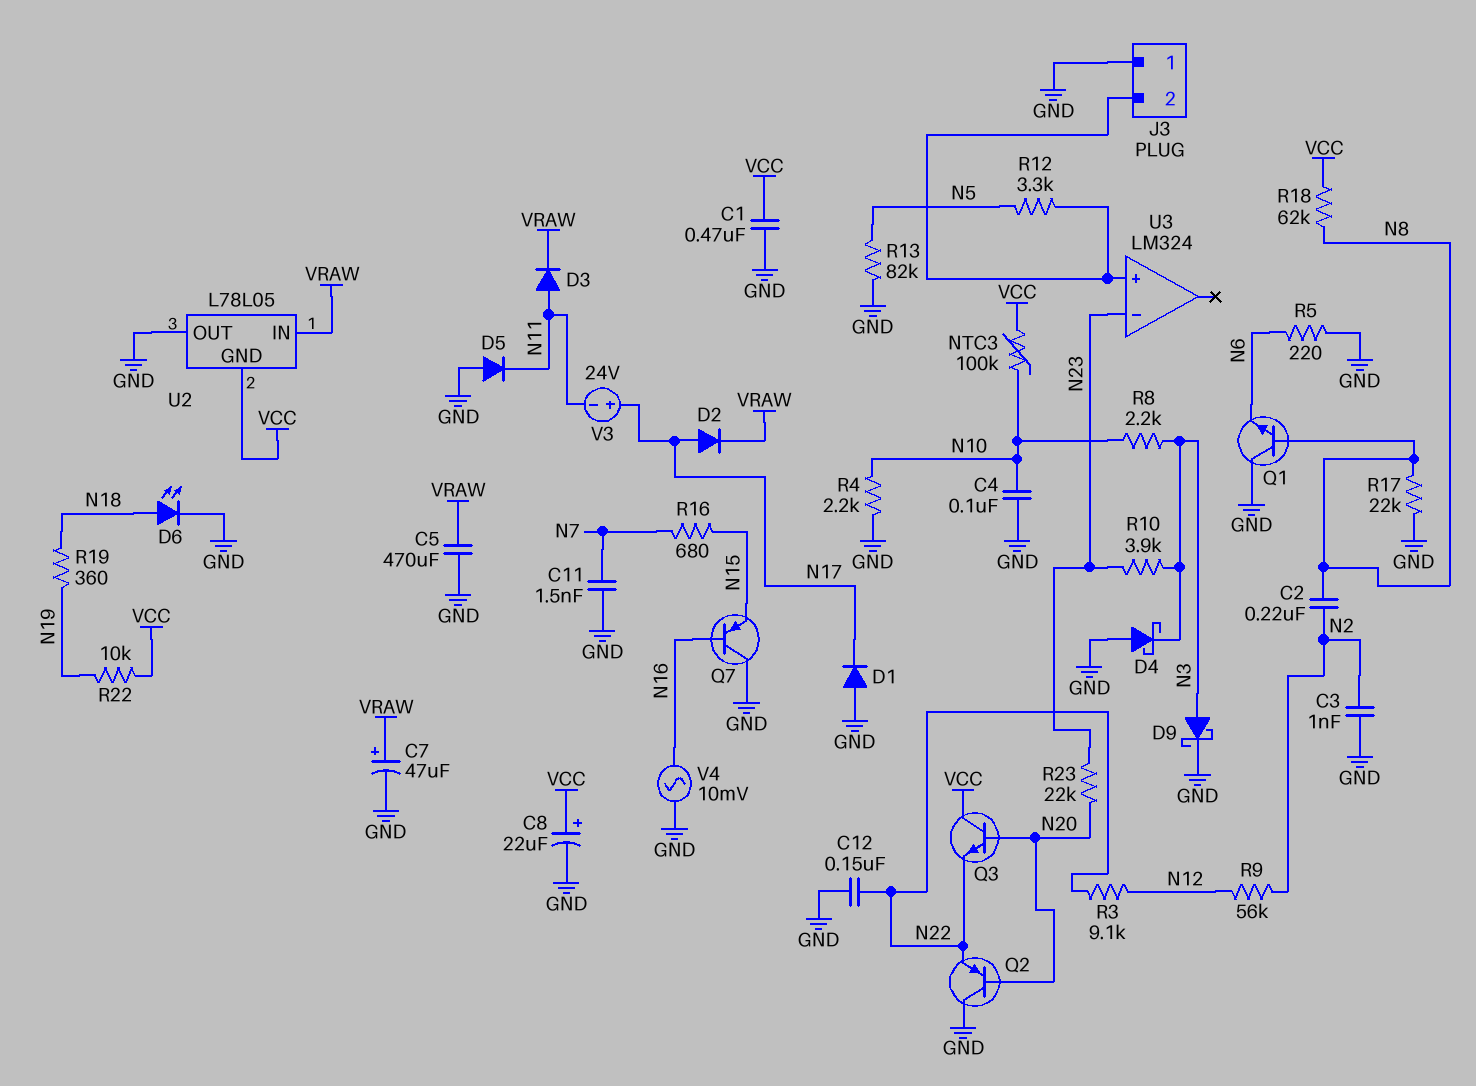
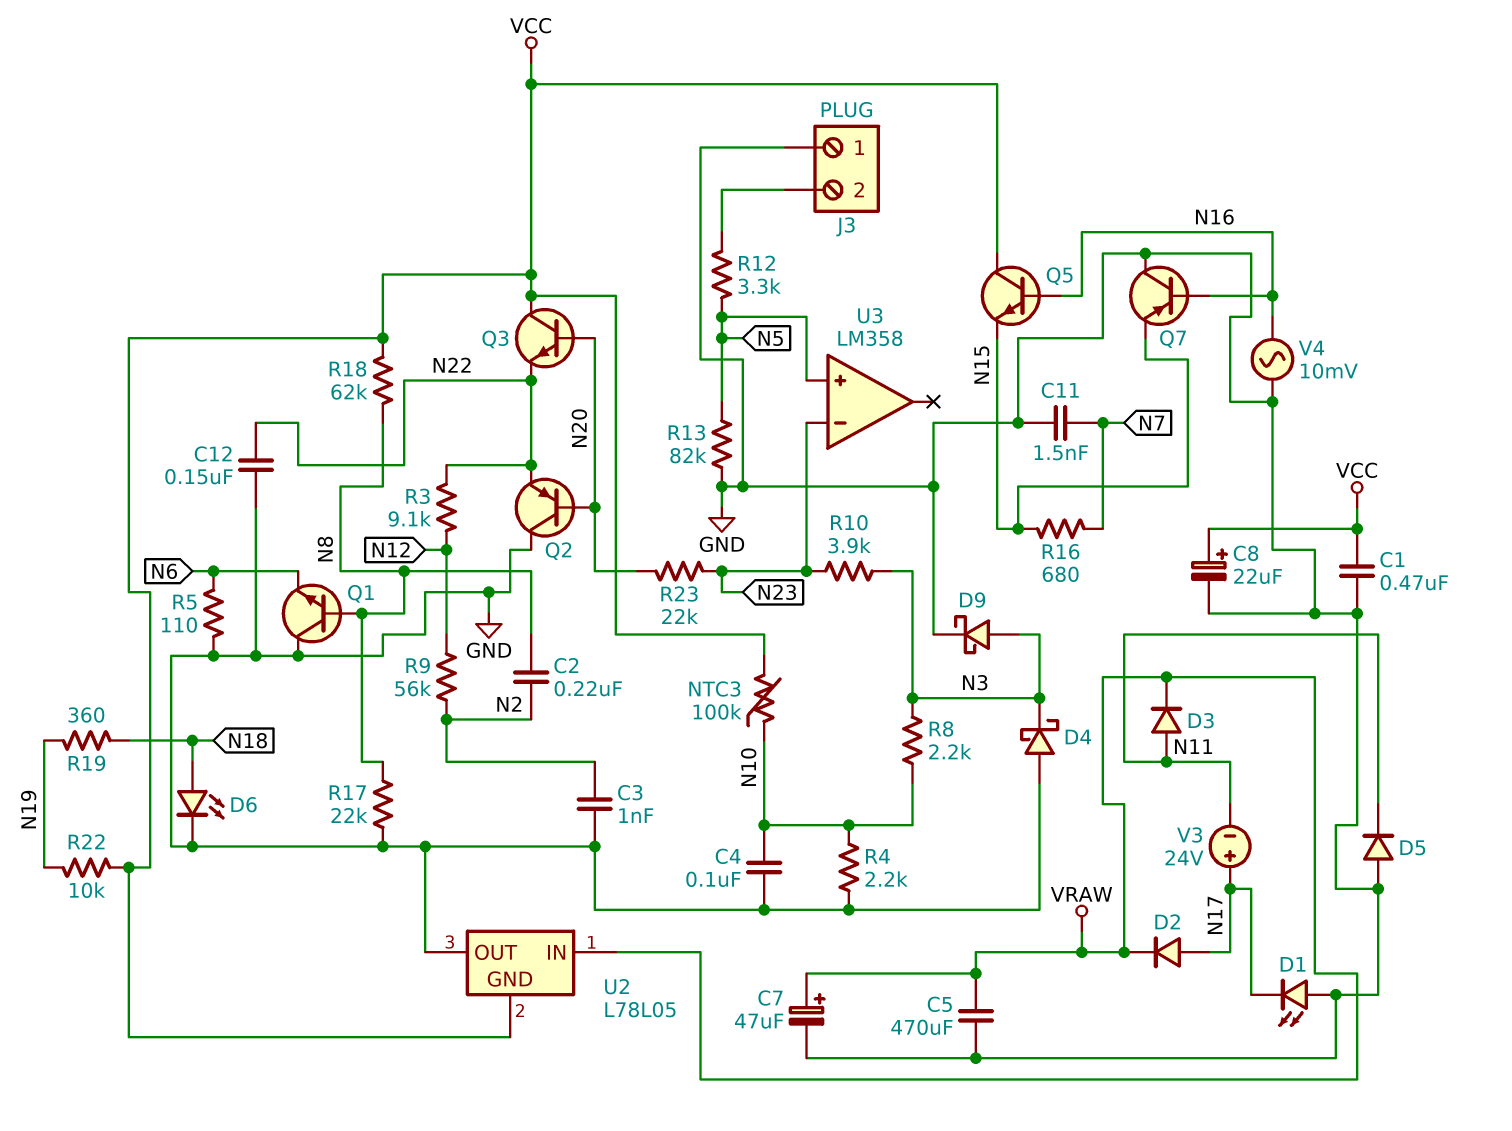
D1: diode (A GND, K N17) -> LED (A GND, K N17)
Q5: none -> NPN (B N16, C VCC, E N15)
R5: 220 (GND, N6) -> 110 (GND, N6)
U3: LM324 -> LM358
U3 pin in+: J3/2 -> N5

